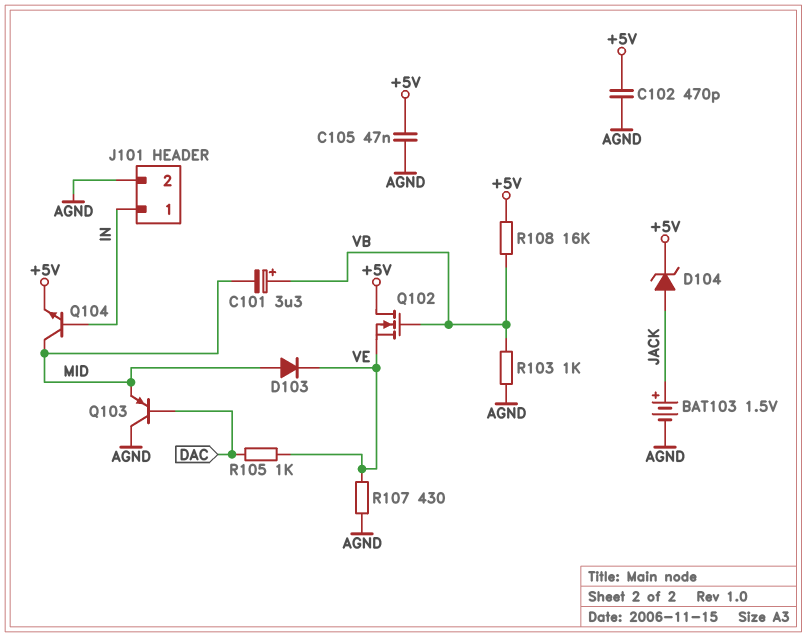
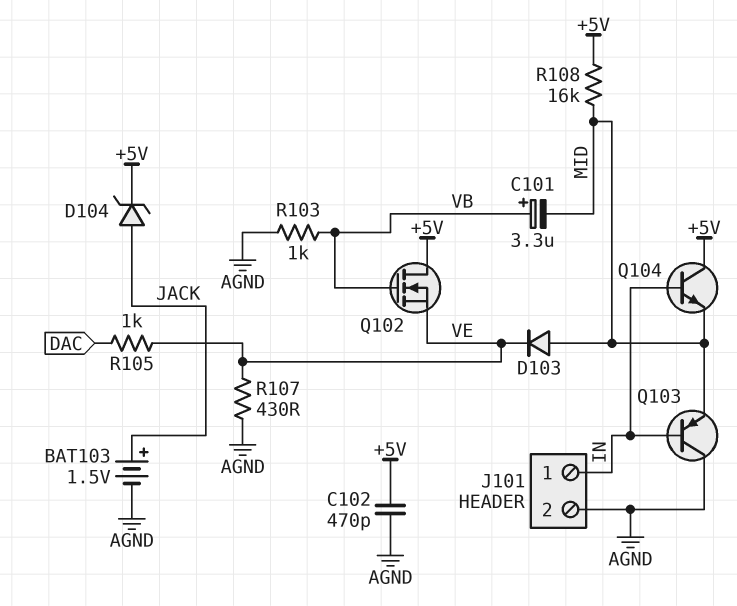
C105: 47nF (+5V, AGND) -> none
Q103: PNP (B DAC, C AGND, E MID) -> PNP (B IN, C AGND, E MID)
Q104: NPN (B IN, C MID, E +5V) -> NPN (B IN, C +5V, E MID)
R108: 16k (+5V, VB) -> 16k (+5V, MID)

